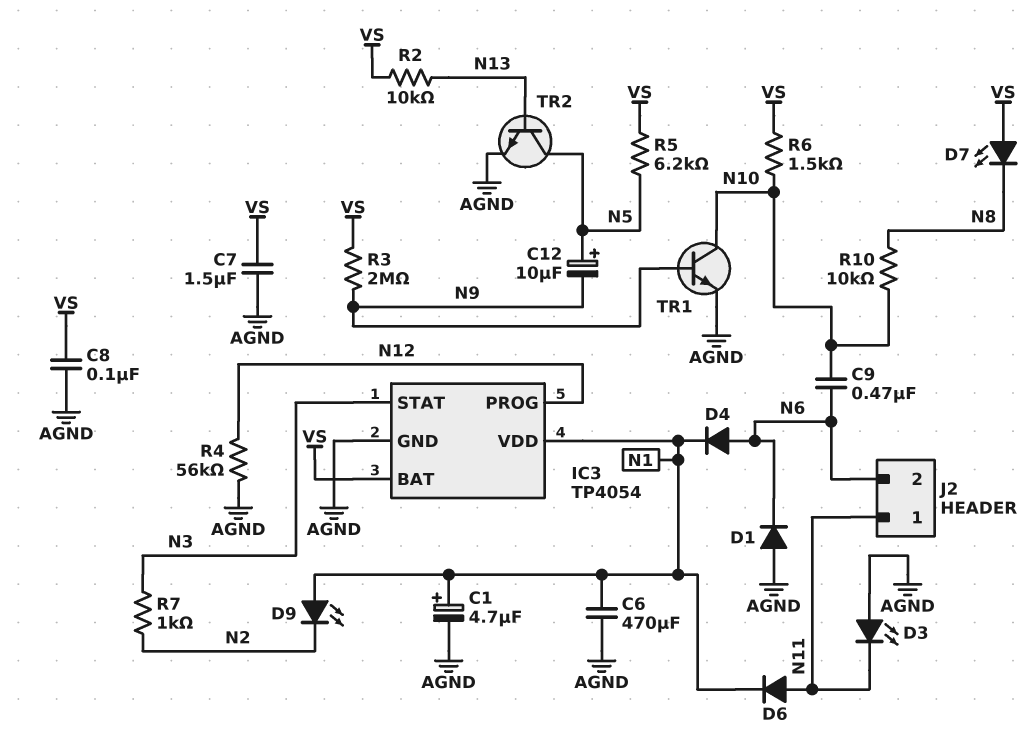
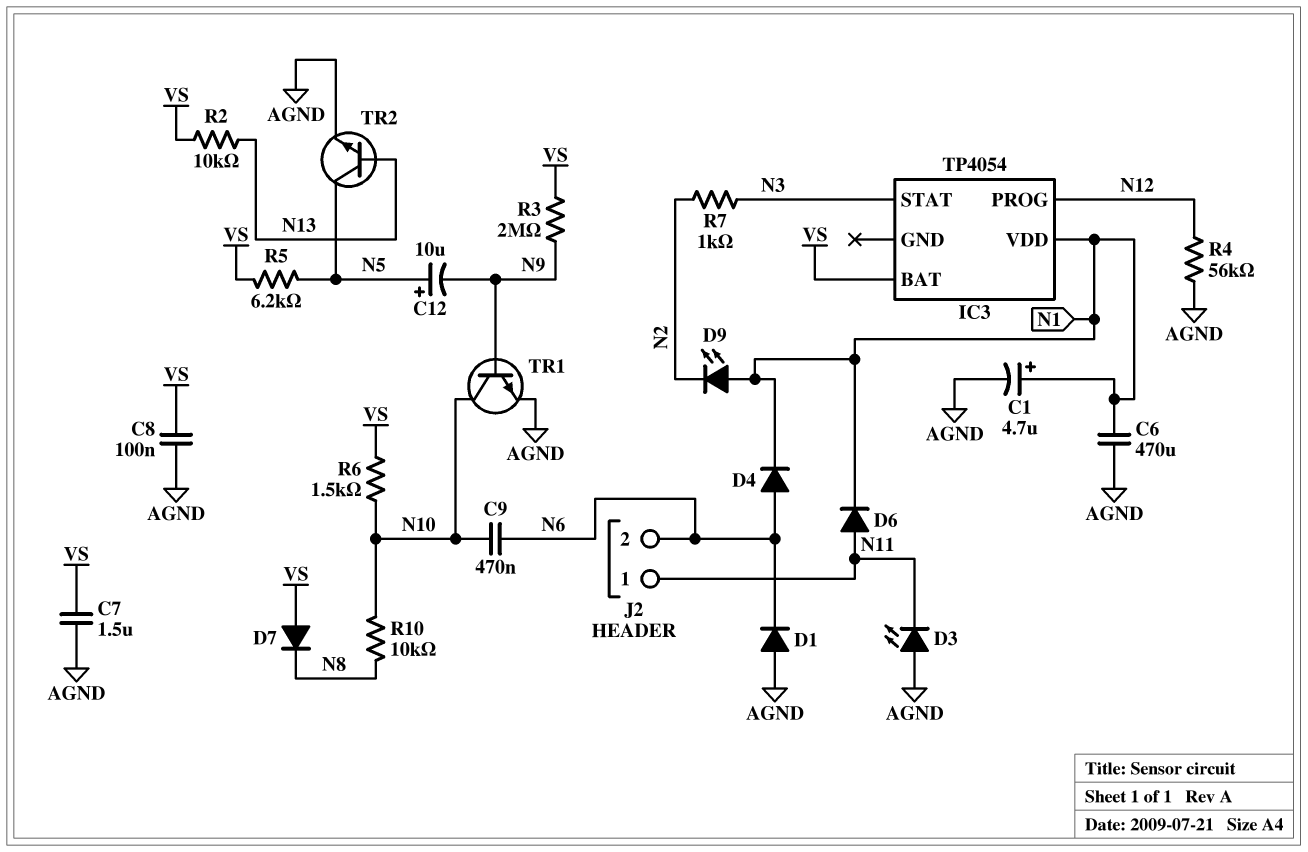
D7: LED (A VS, K N8) -> diode (A VS, K N8)
IC3 pin GND: AGND -> none

